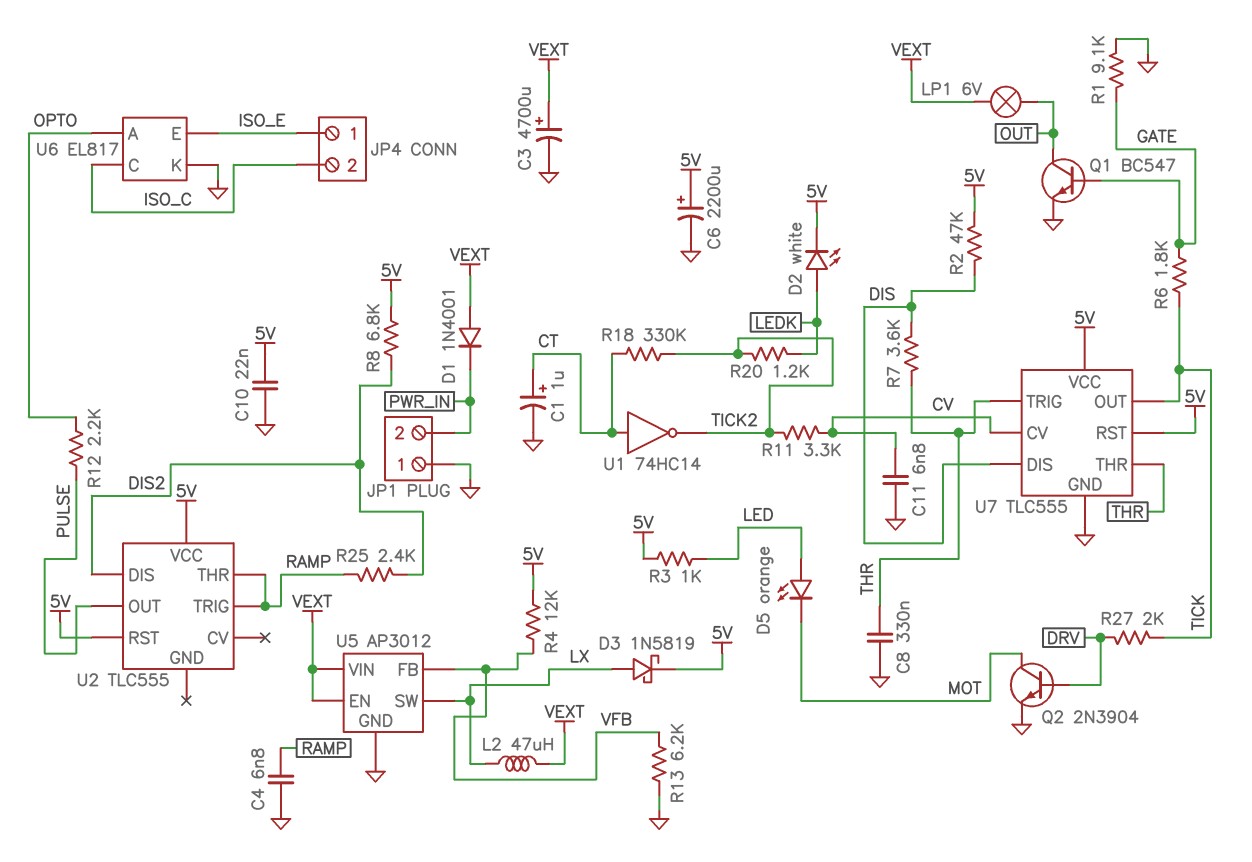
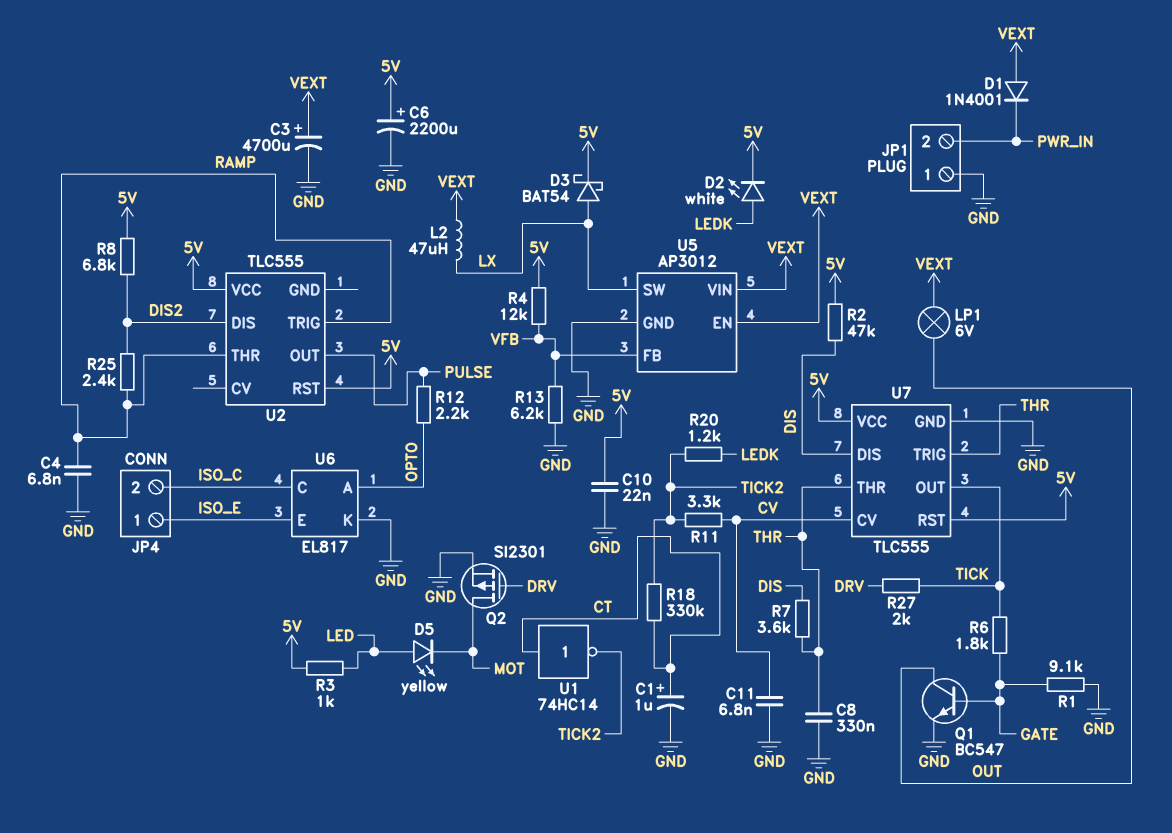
D3: schottky 1N5819 (A LX, K 5V) -> schottky BAT54 (A LX, K 5V)
D5: LED orange (A LED, K MOT) -> LED yellow (A LED, K MOT)
Q2: NPN 2N3904 (B DRV, C MOT, E GND) -> PMOS SI2301 (G DRV, D MOT, S GND)

